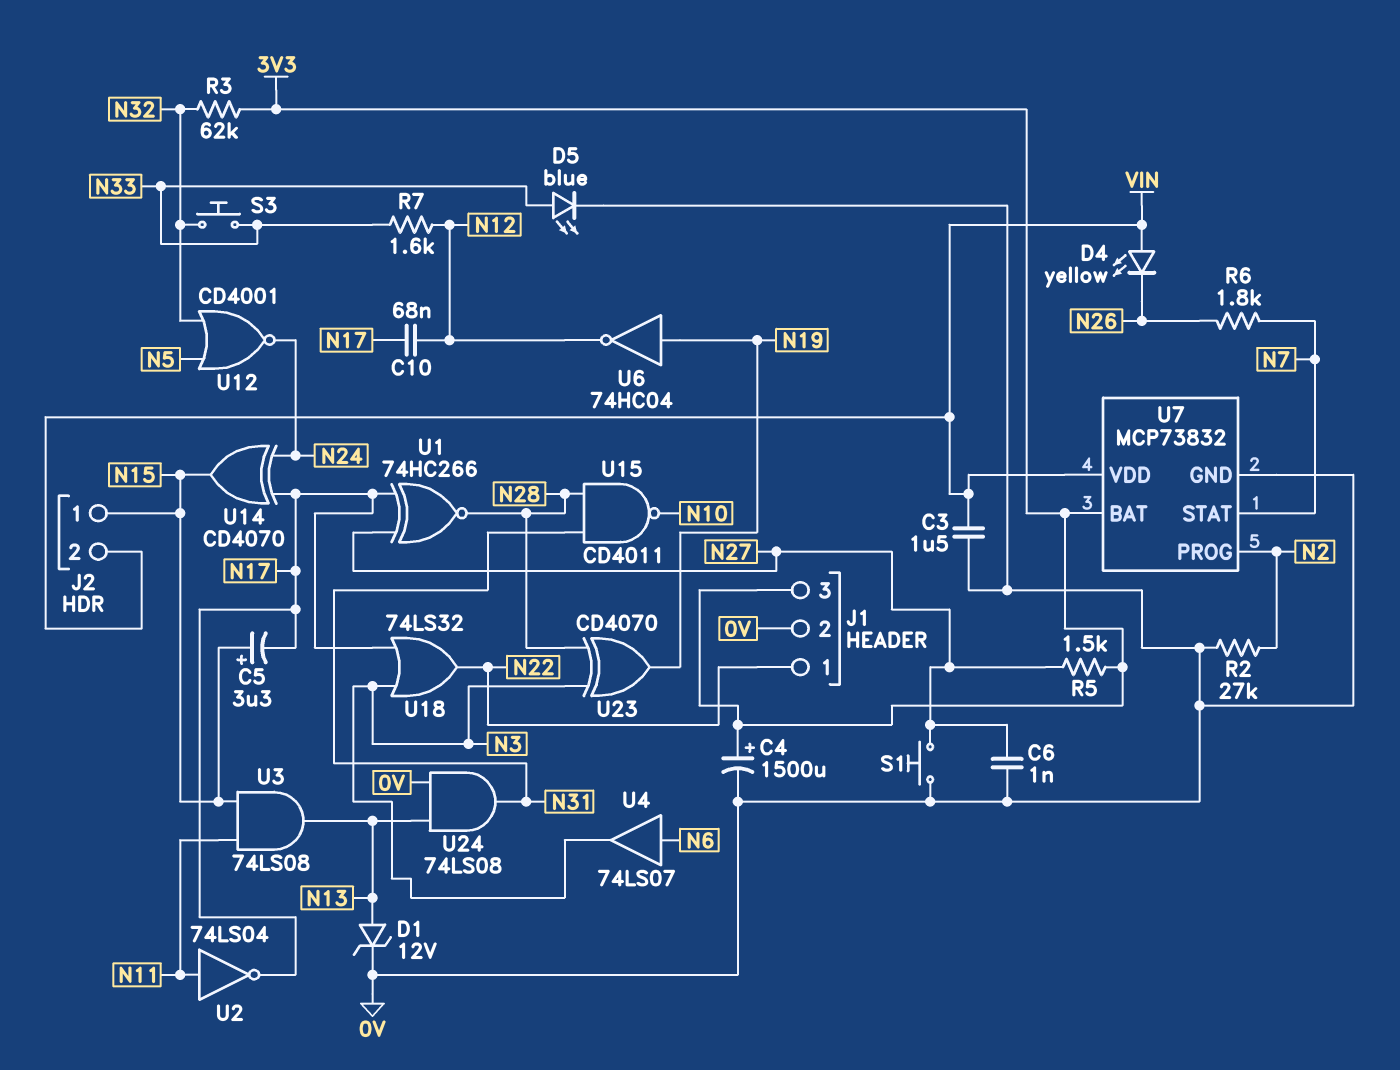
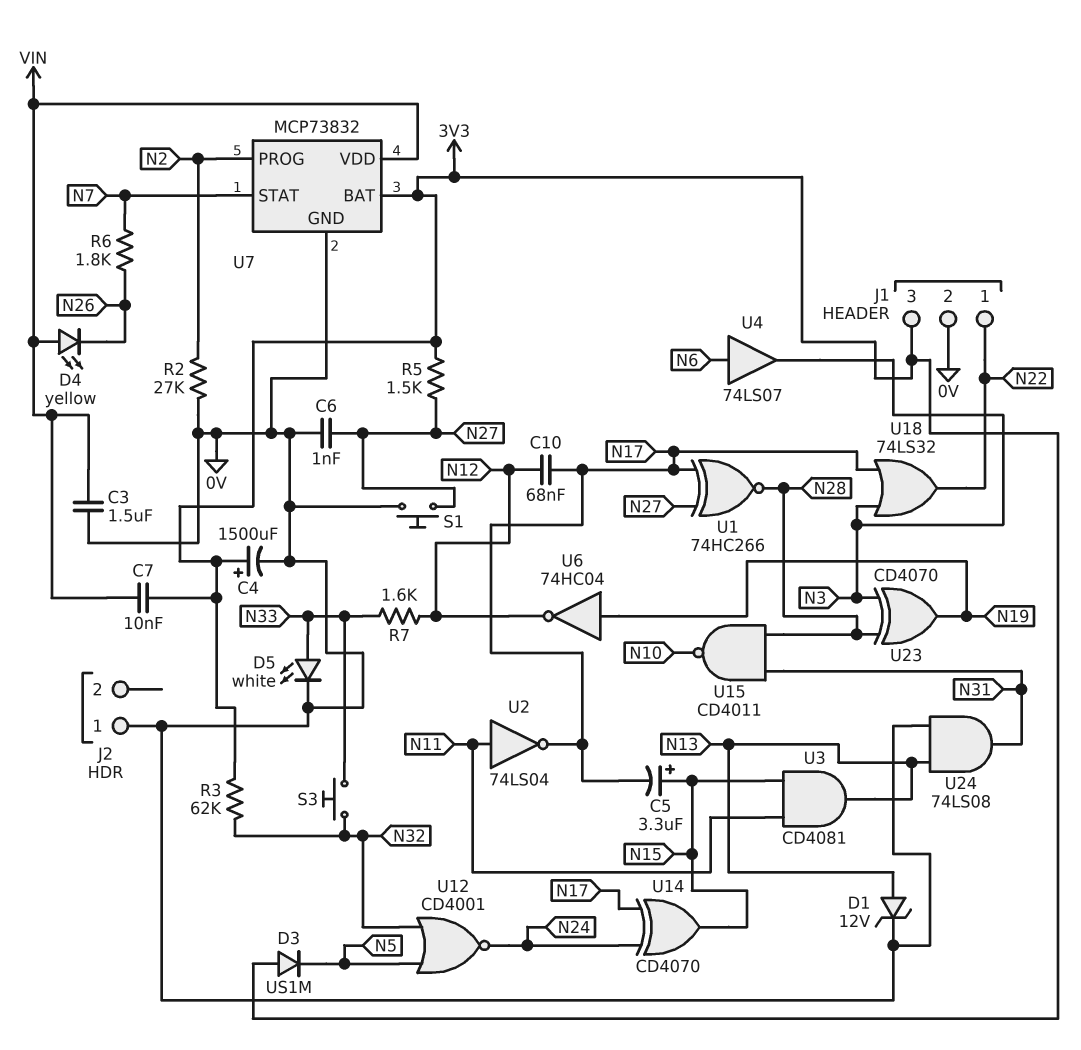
C7: none -> 10nF (3V3, VIN)
D3: none -> diode US1M (A 3V3, K N5)
D5: LED blue (A N33, K 0V) -> LED white (A N33, K 0V)
J2 pin 1: N15 -> 0V
J2 pin 2: VIN -> none
U3: AND 74LS08 (in N11, in N15, out N13) -> AND CD4081 (in N11, in N15, out N13)

